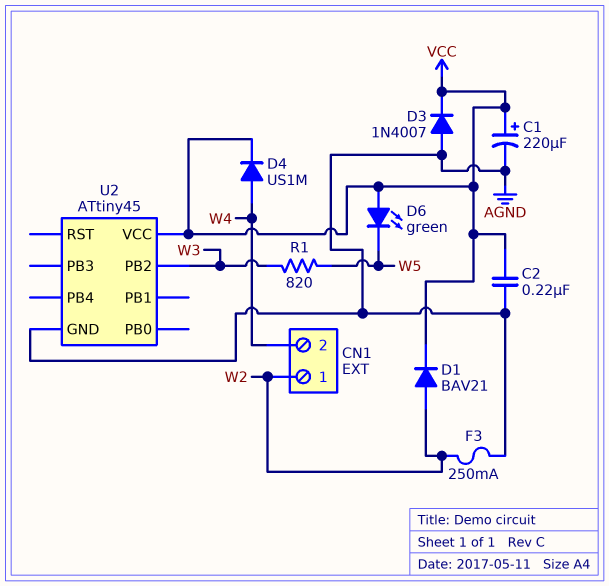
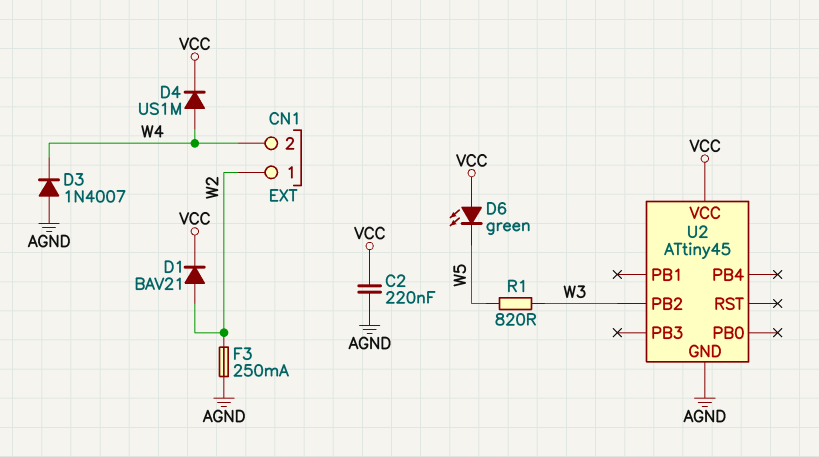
C1: 220uF (plus VCC, minus AGND) -> none
D3: diode 1N4007 (A AGND, K VCC) -> diode 1N4007 (A AGND, K W4)

